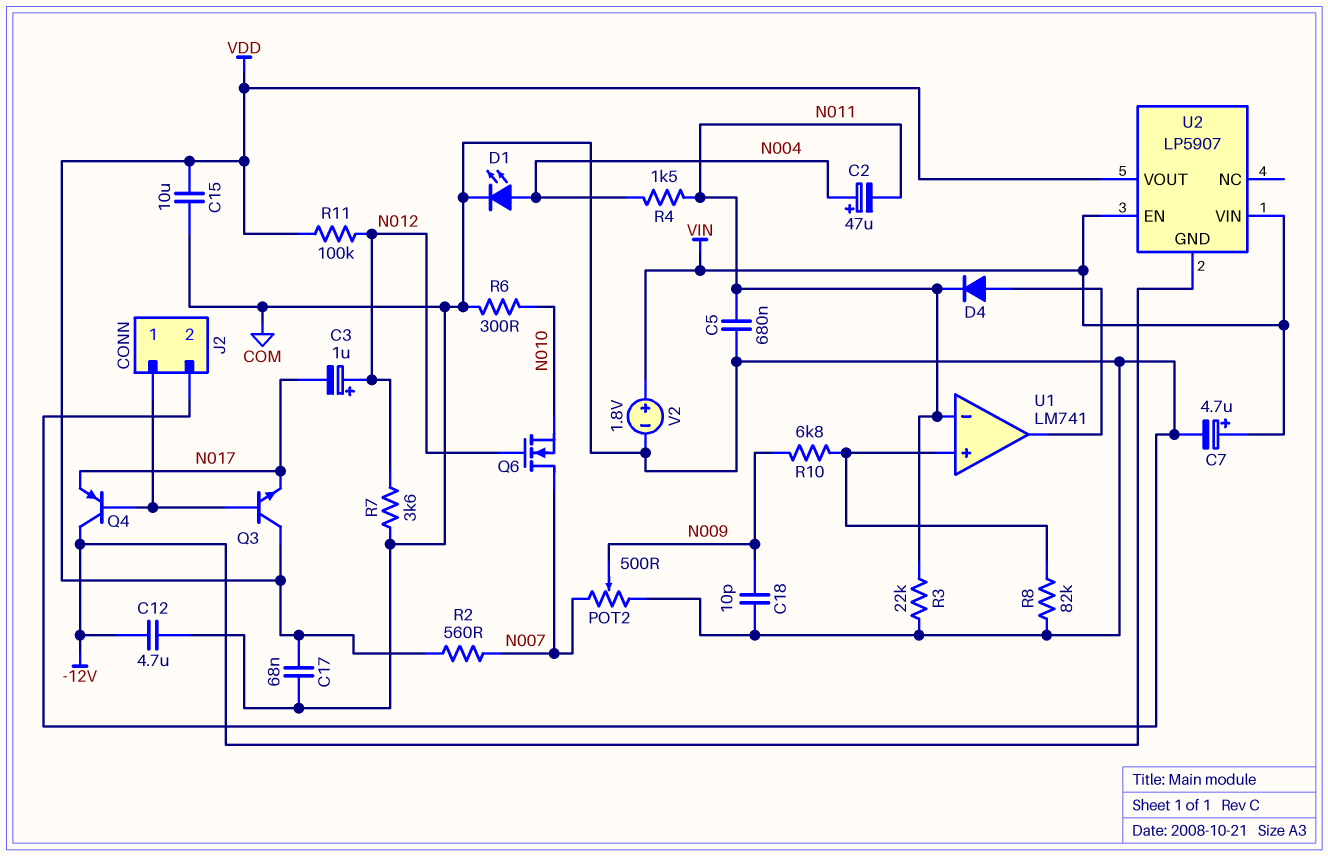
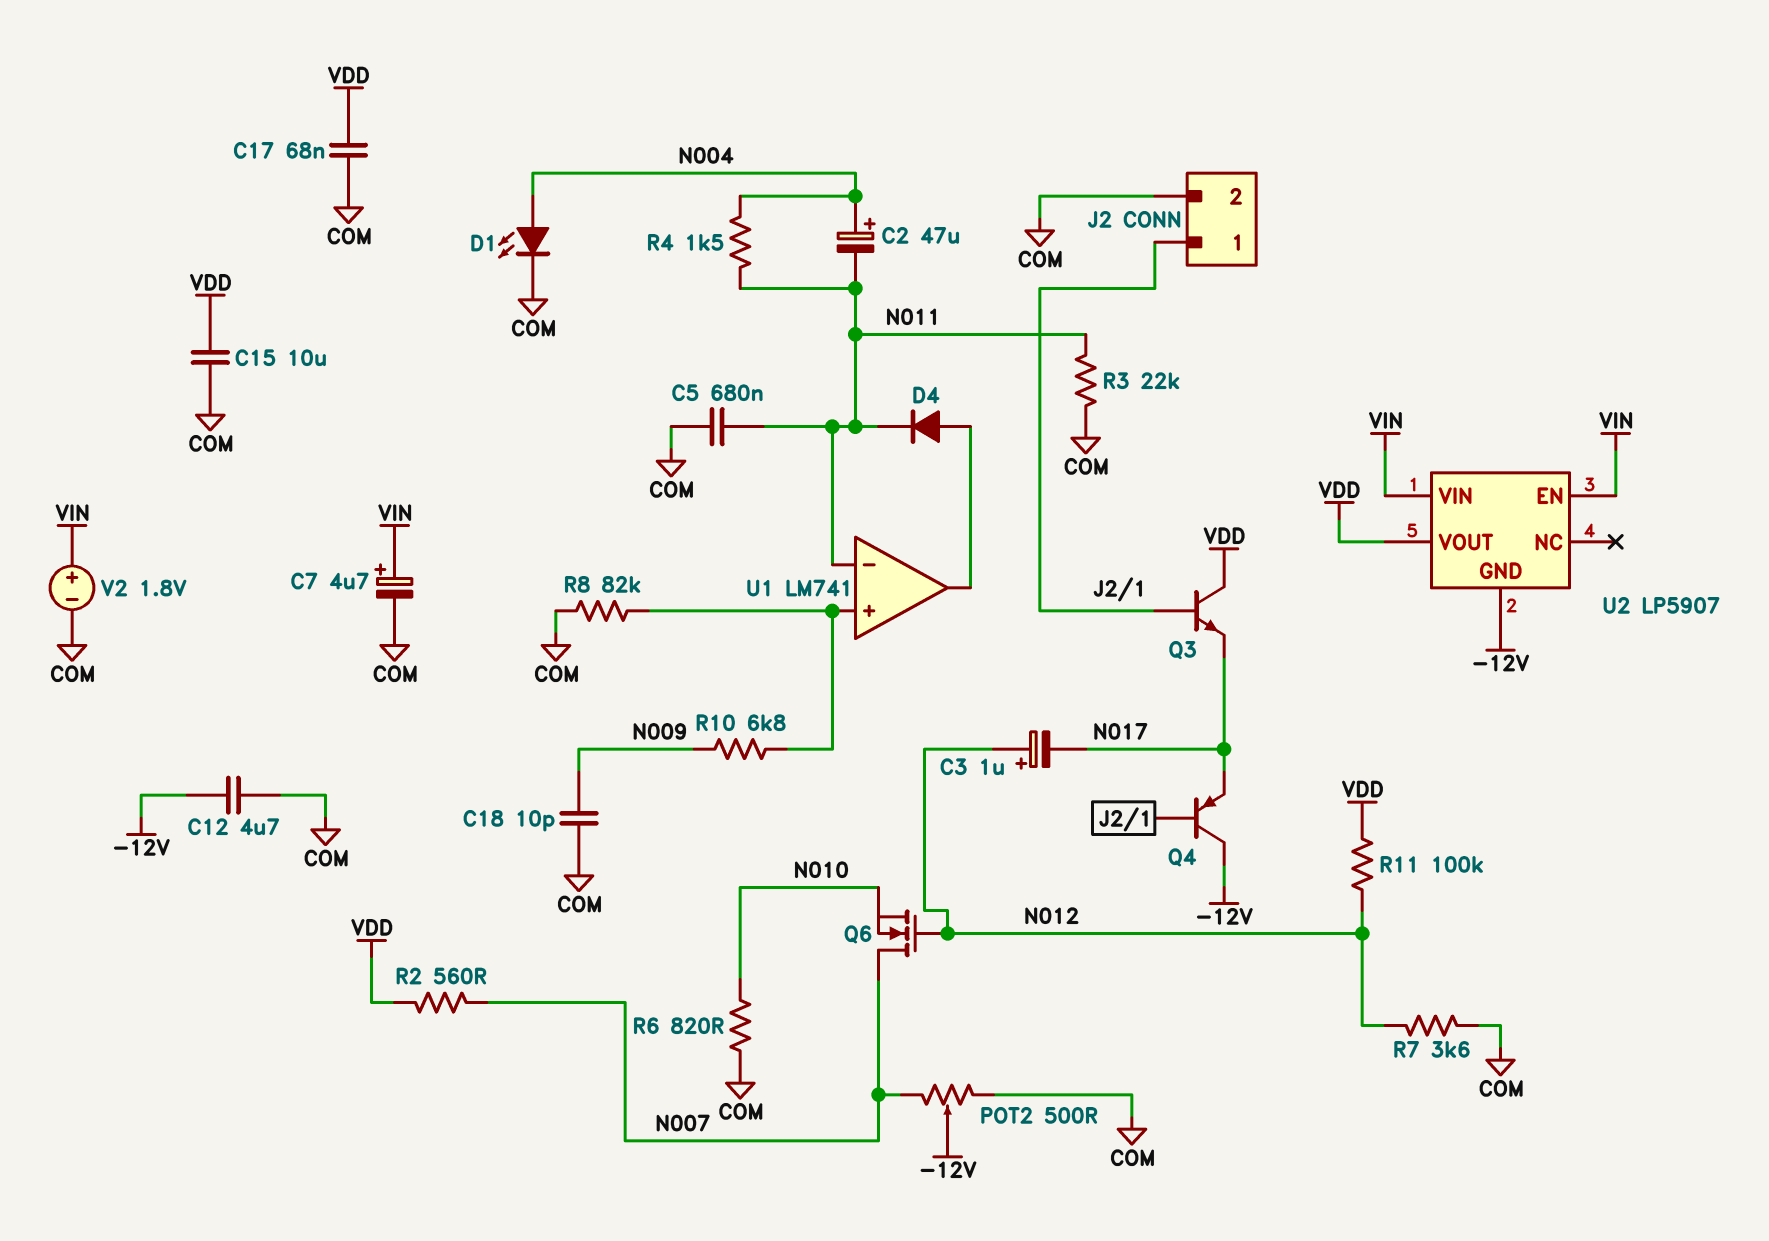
POT2: 500 (COM, N007, wiper N009) -> 500 (COM, N007, wiper -12V)
R6: 300 (COM, N010) -> 820 (COM, N010)

